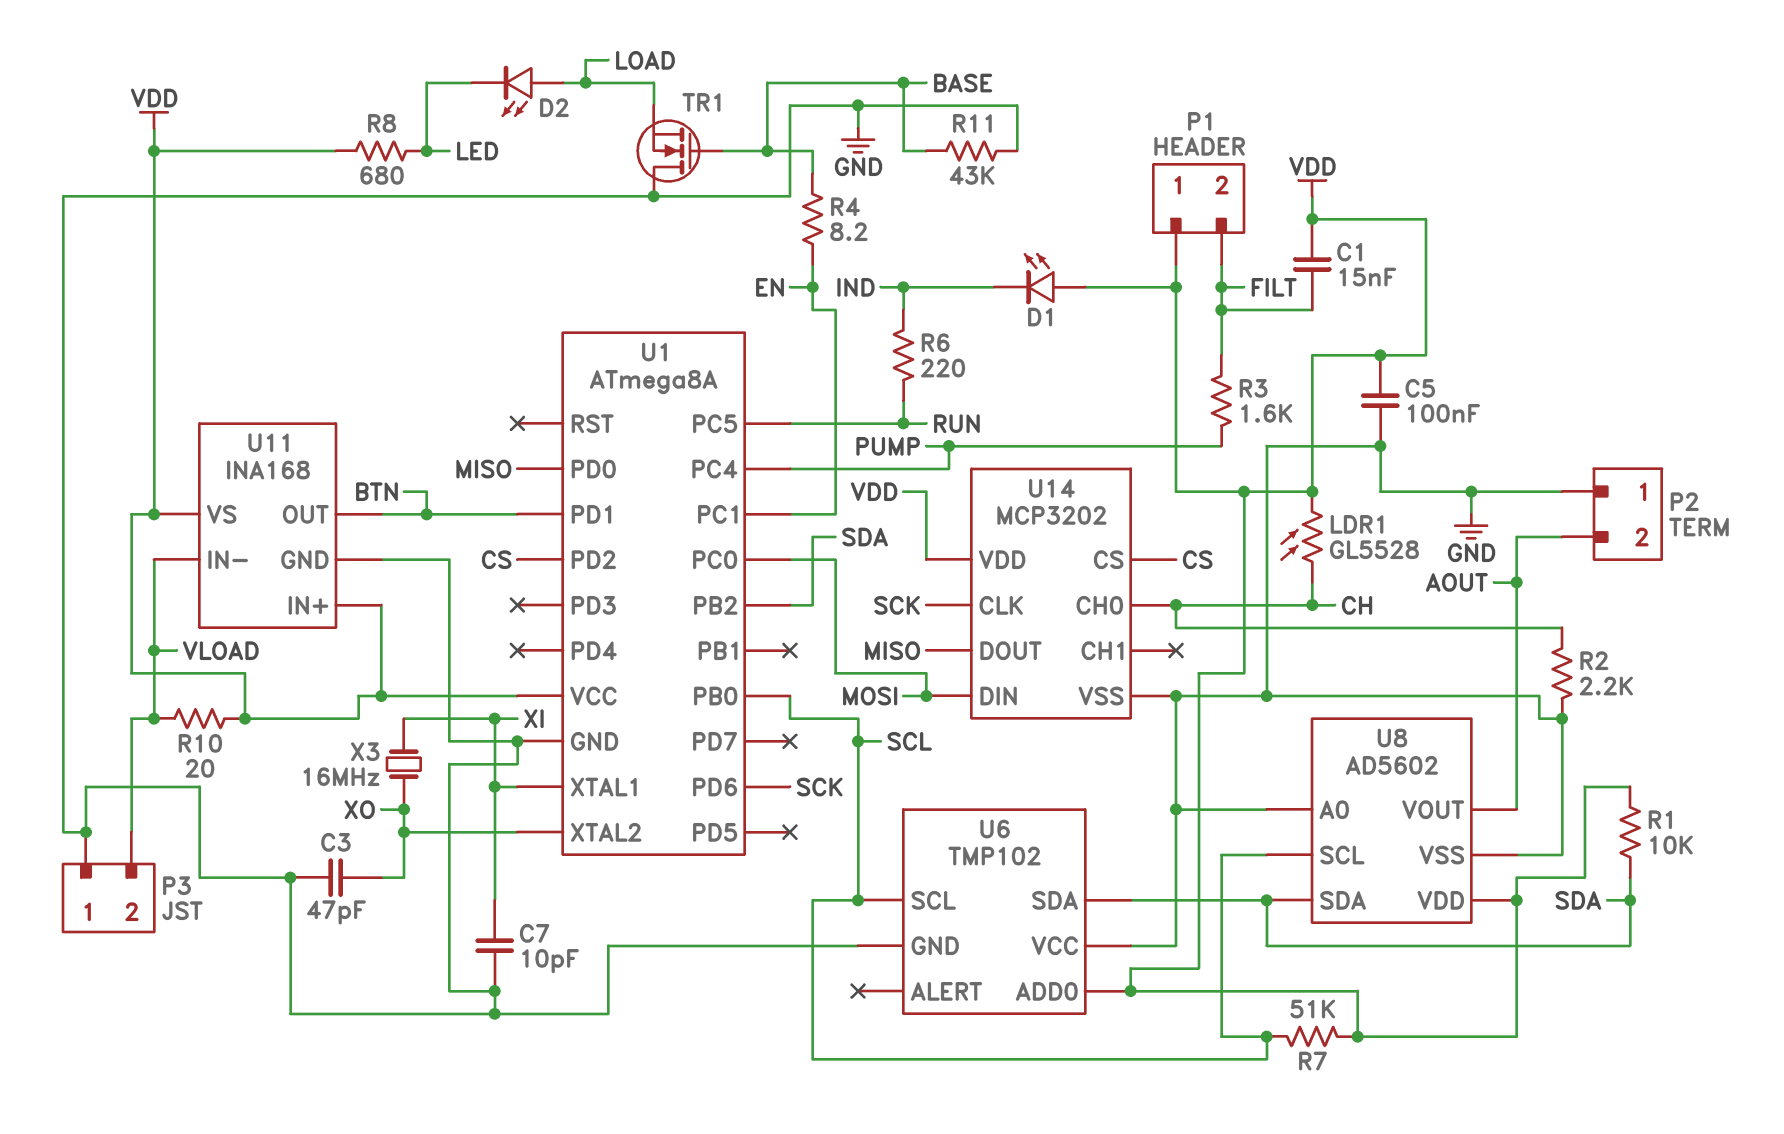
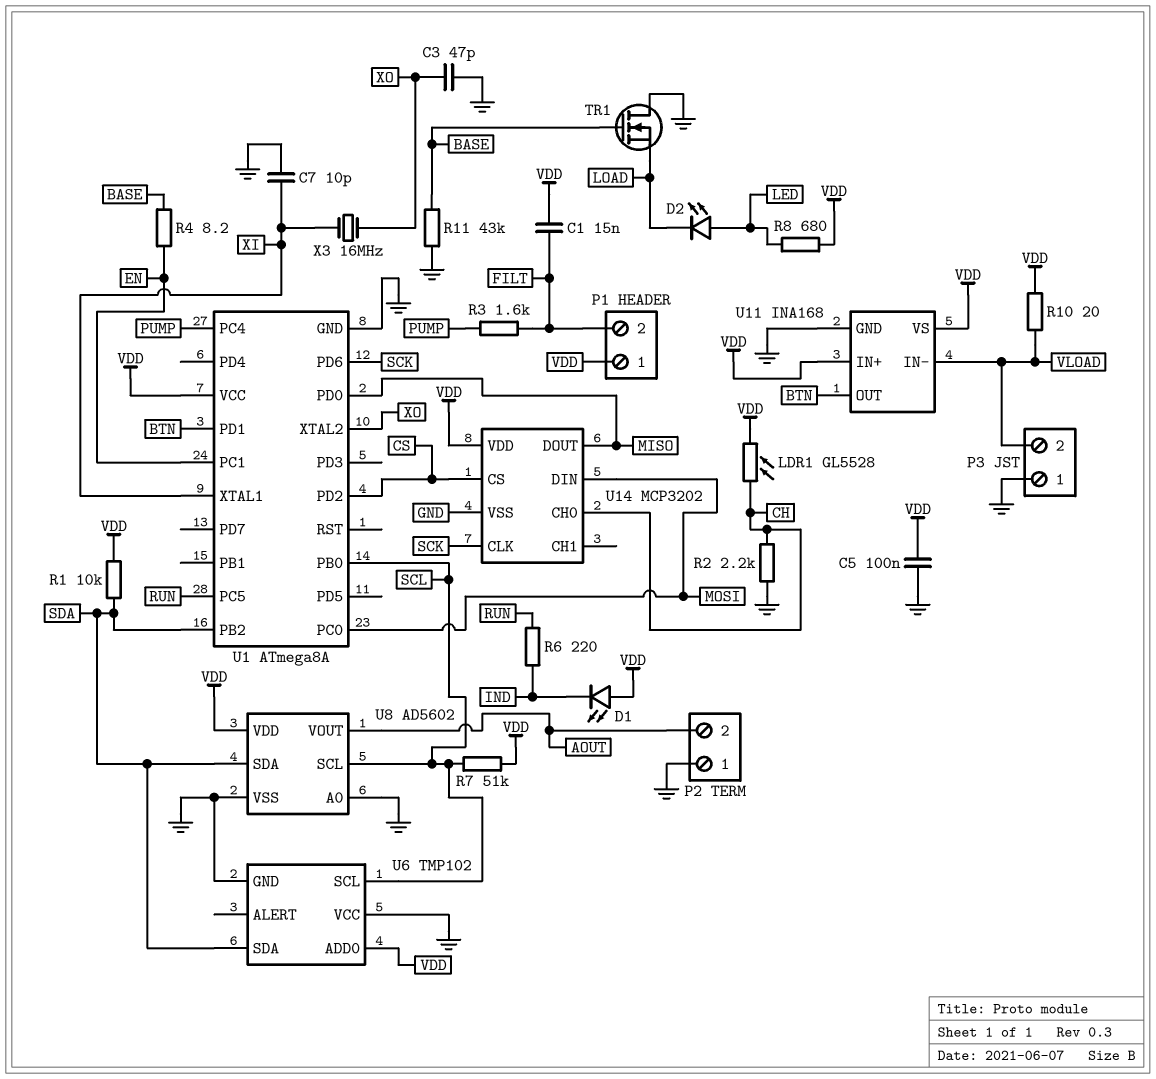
D2: LED (A LOAD, K LED) -> LED (A LED, K LOAD)

